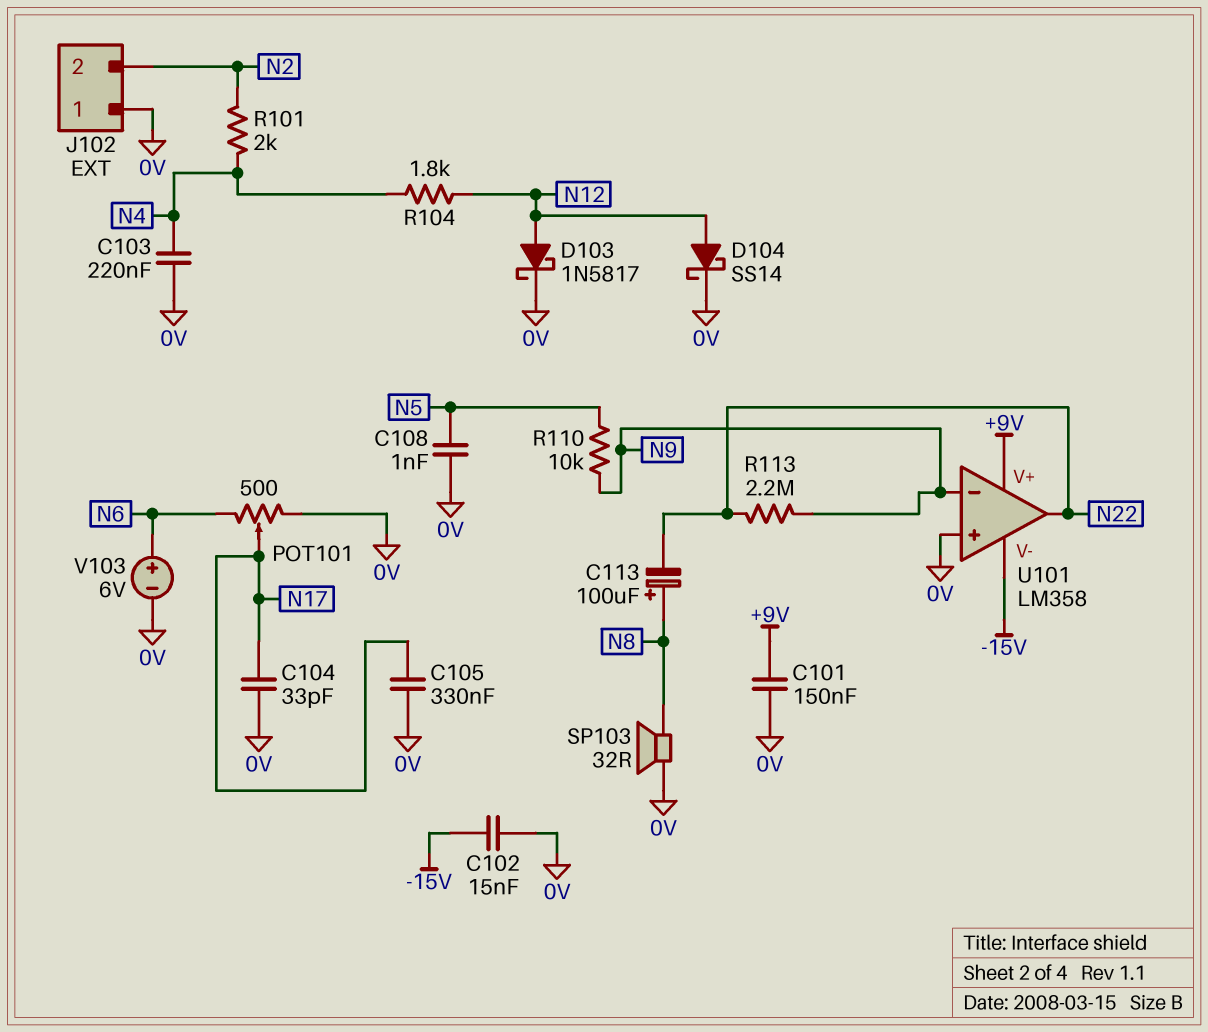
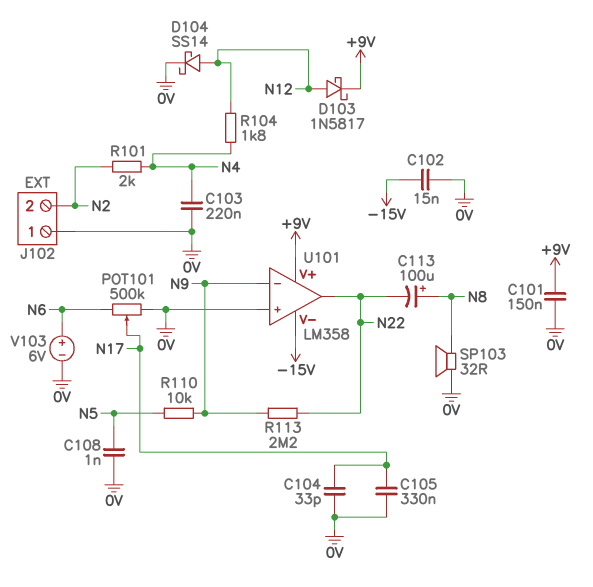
D103: schottky 1N5817 (A N12, K 0V) -> schottky 1N5817 (A N12, K +9V)
POT101: 500 (0V, N6, wiper N17) -> 500k (0V, N6, wiper N17)

